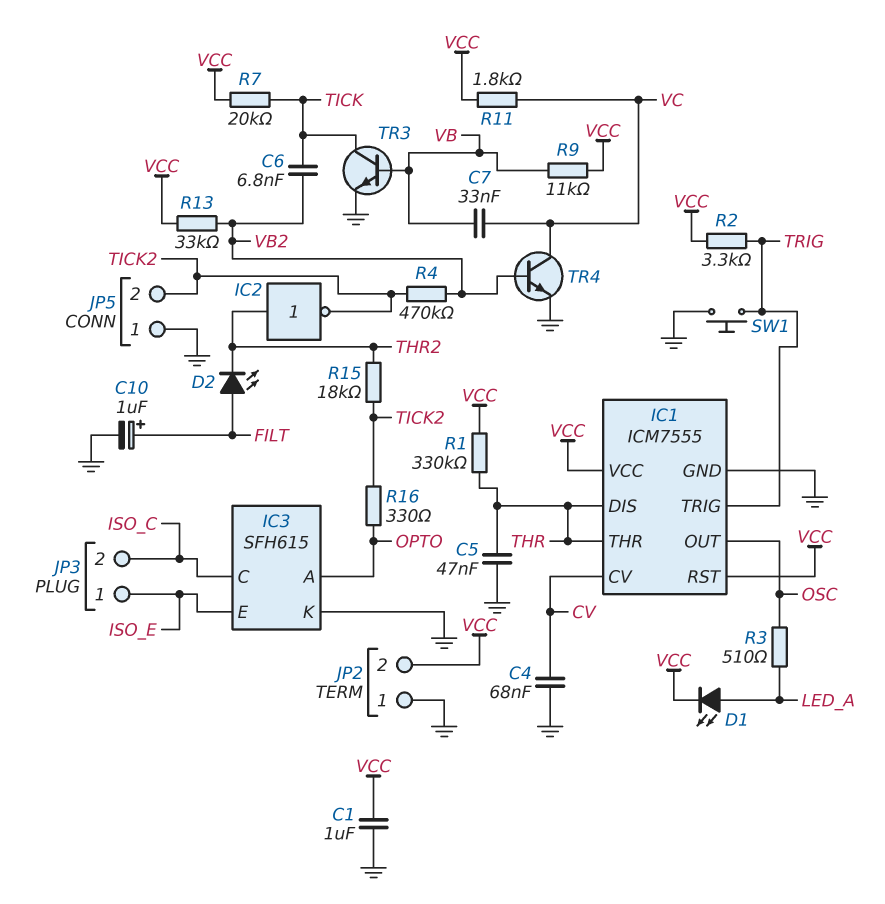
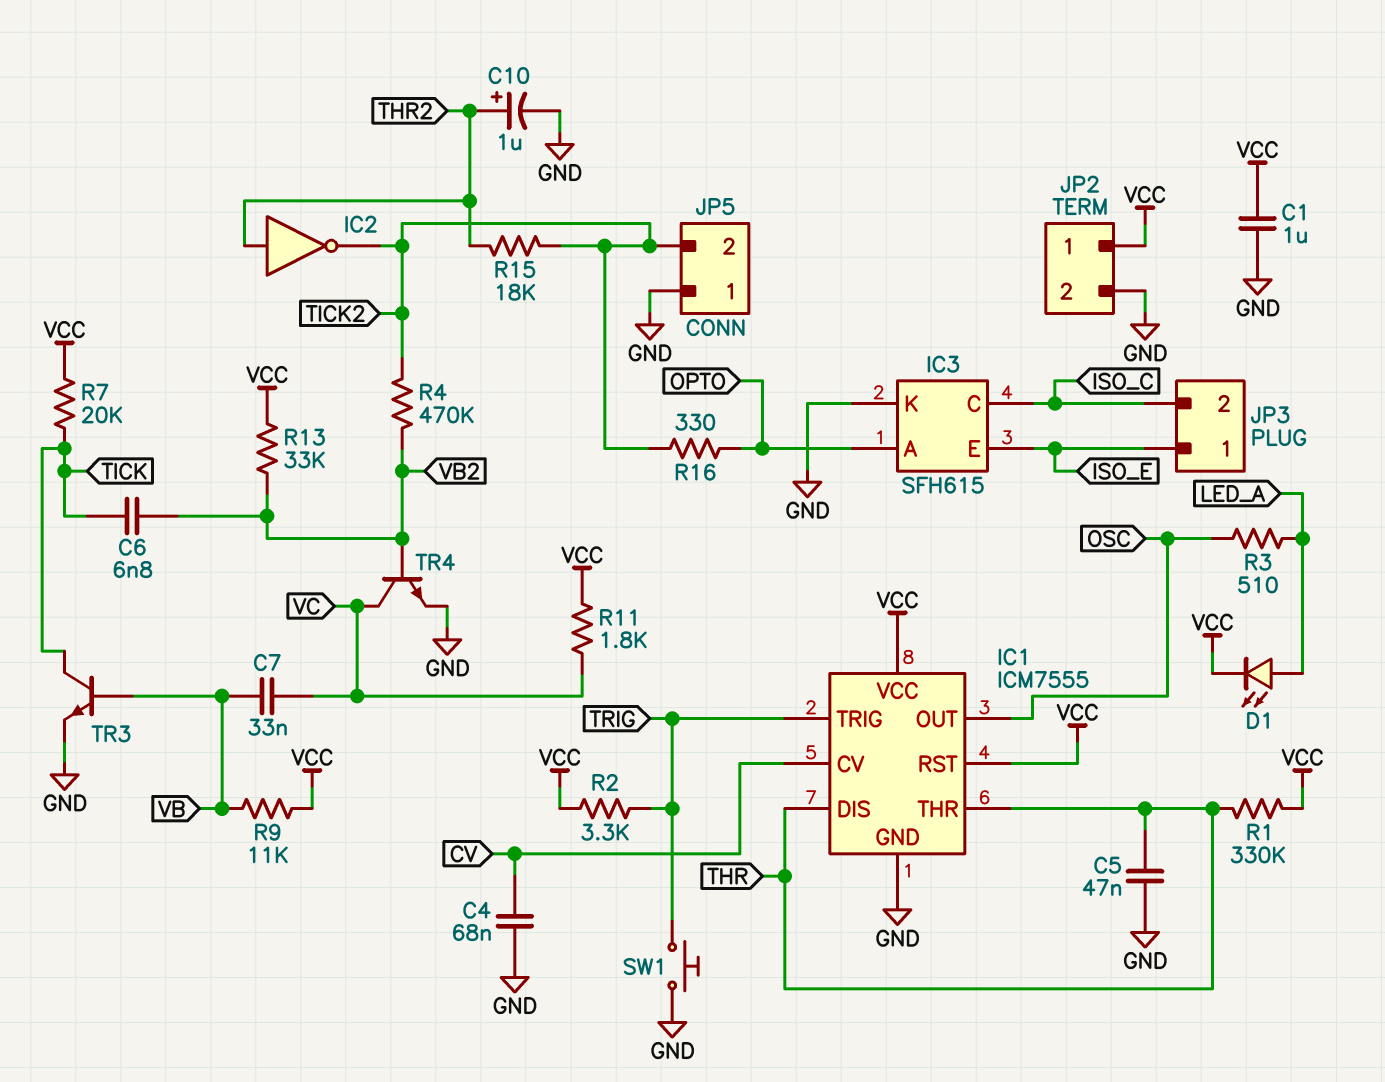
C10: 1uF (plus FILT, minus GND) -> 1uF (plus THR2, minus GND)
D2: LED (A FILT, K THR2) -> none
JP2 pin 1: GND -> VCC
JP2 pin 2: VCC -> GND

